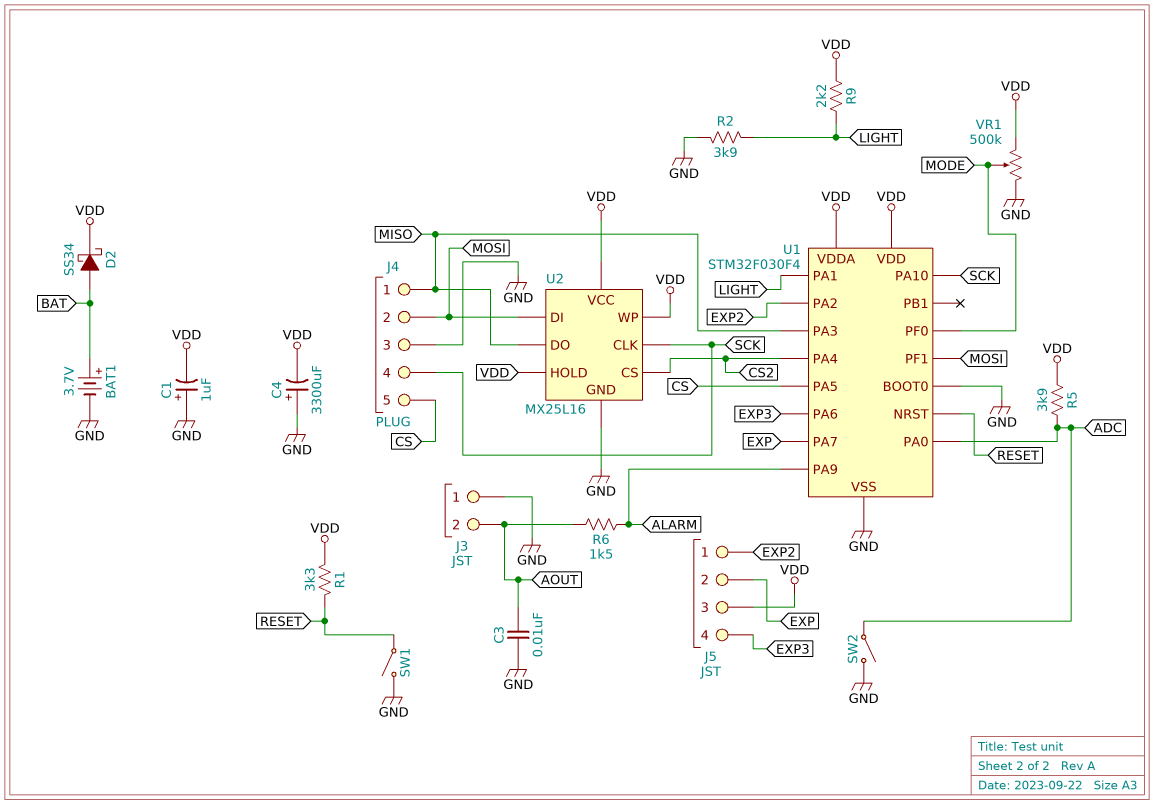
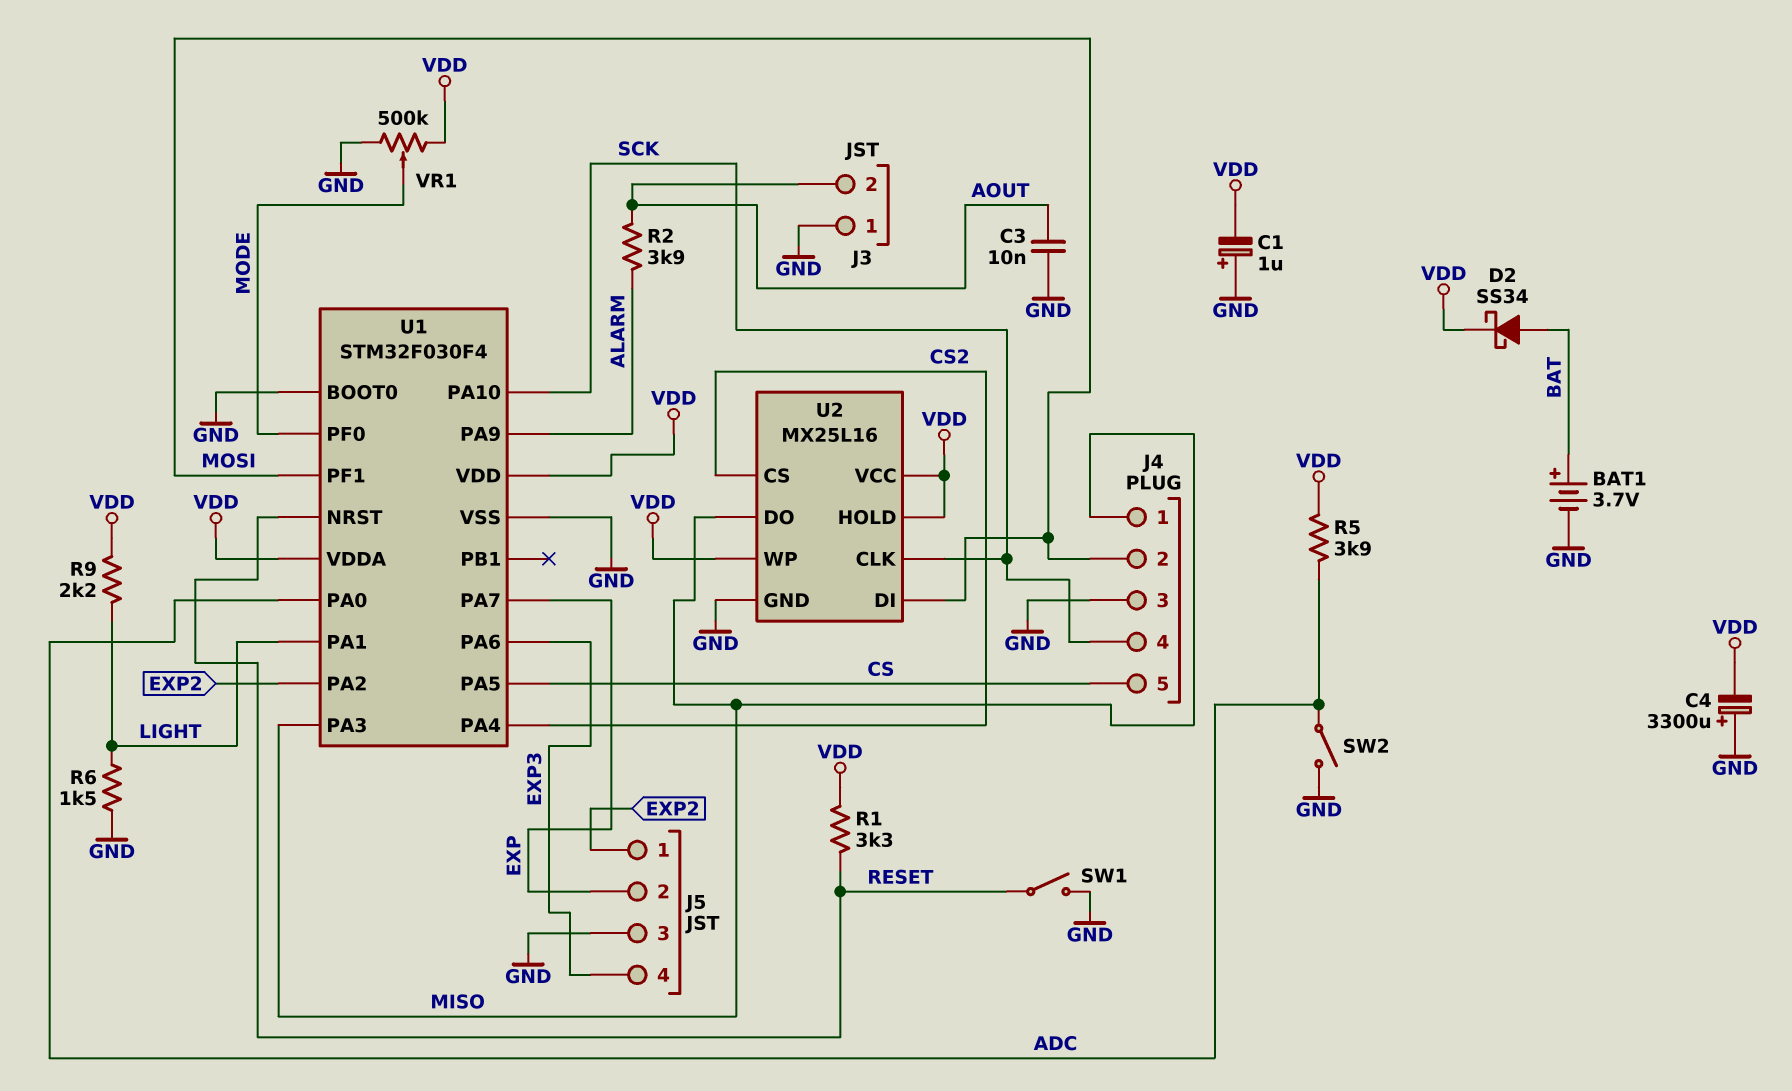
J5 pin 3: VDD -> GND
R2: 3.9k (GND, LIGHT) -> 3.9k (ALARM, AOUT)
R6: 1.5k (ALARM, AOUT) -> 1.5k (GND, LIGHT)

